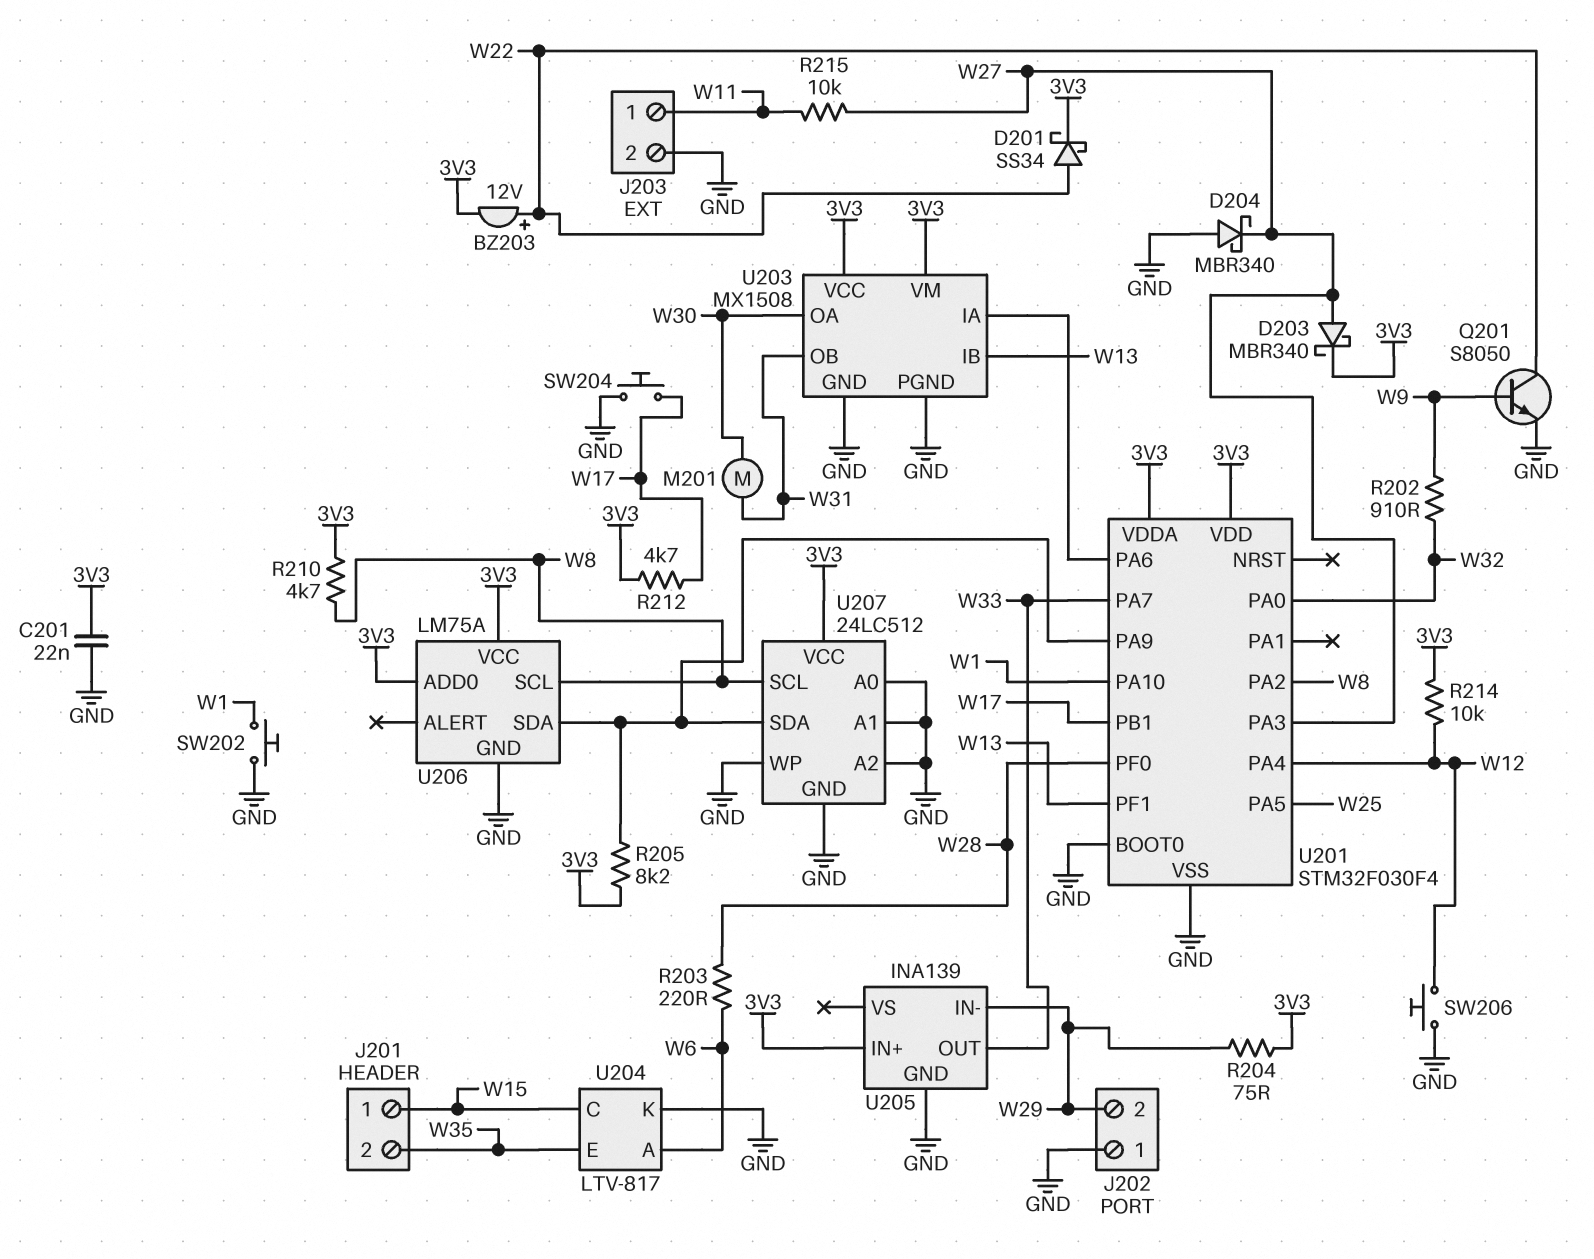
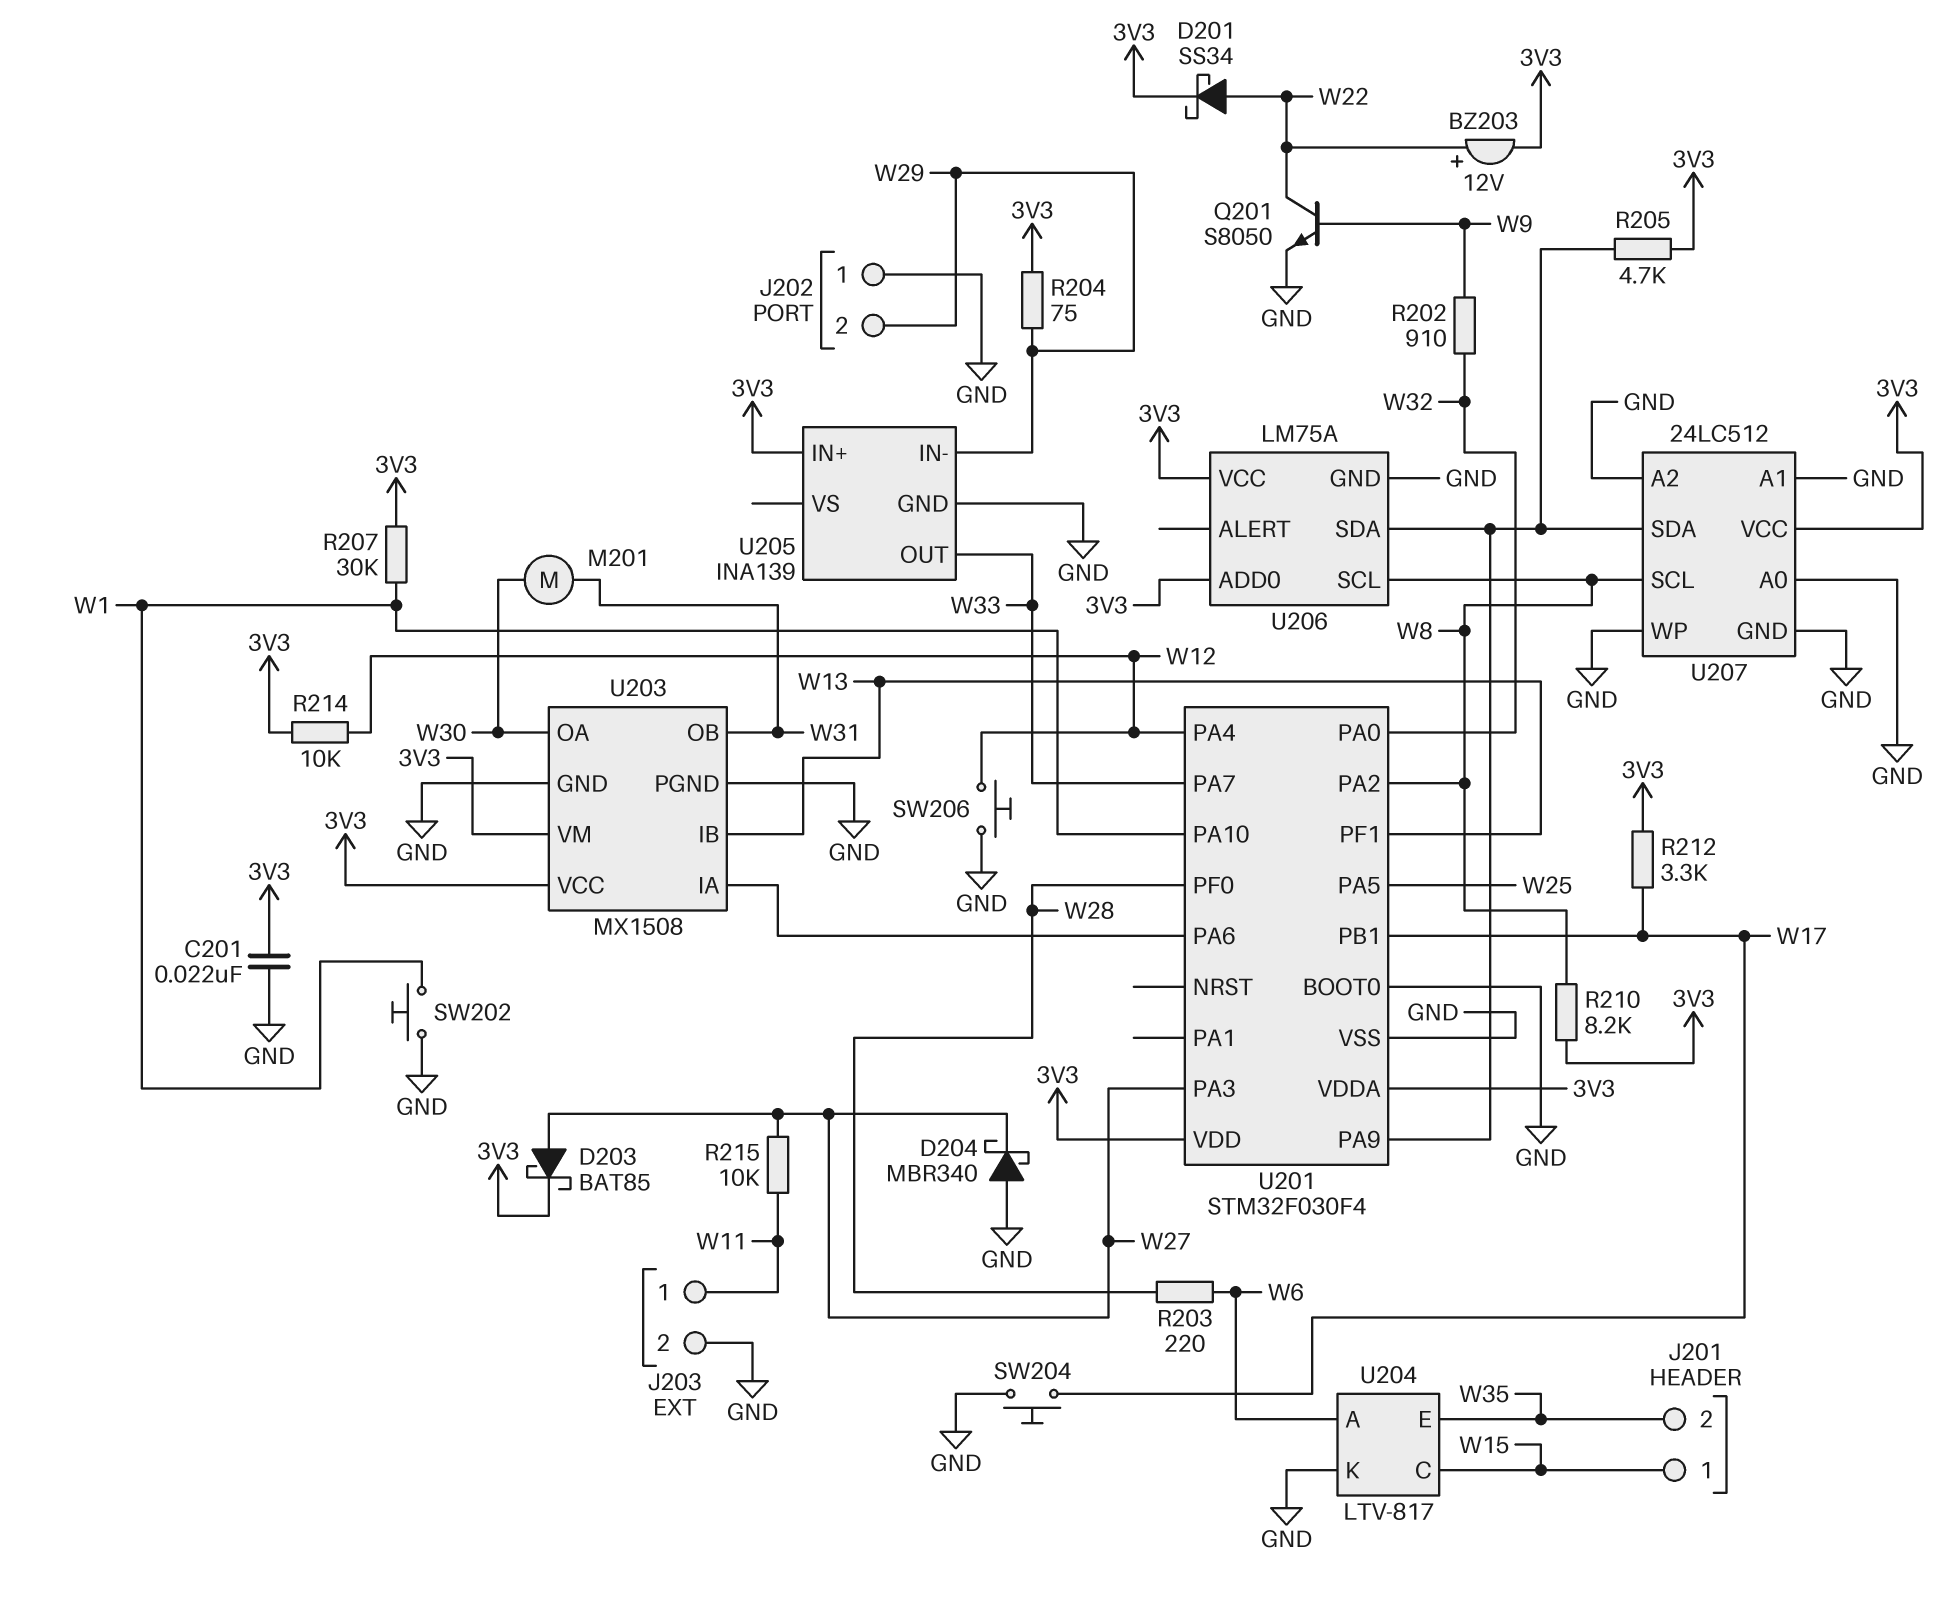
D203: schottky MBR340 (A W27, K 3V3) -> schottky BAT85 (A W27, K 3V3)
R205: 8.2k (3V3, U201/PA9) -> 4.7k (3V3, U201/PA9)
R207: none -> 30k (3V3, W1)
R210: 4.7k (3V3, W8) -> 8.2k (3V3, W8)
R212: 4.7k (3V3, W17) -> 3.3k (3V3, W17)

